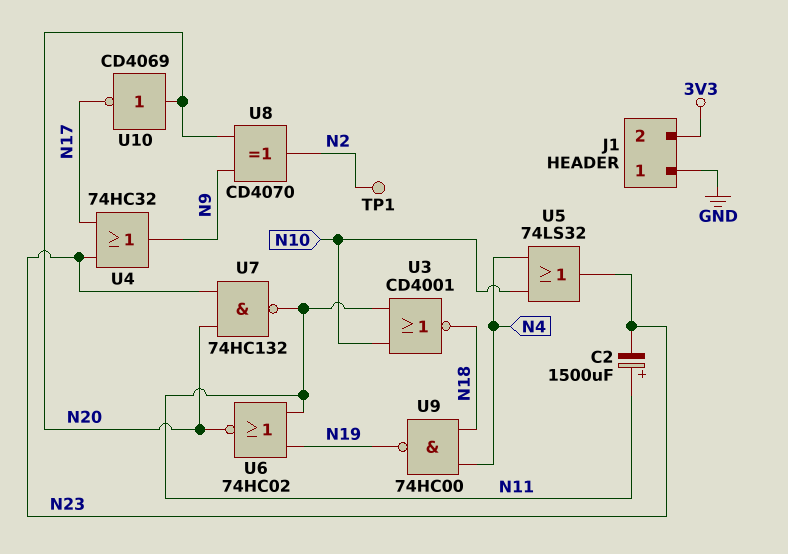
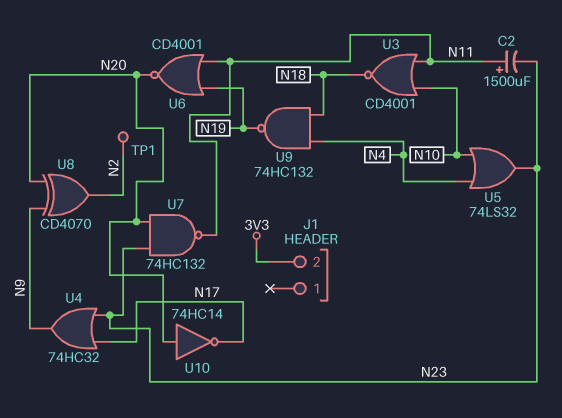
J1 pin 1: GND -> none
U6: NOR 74HC02 (in N11, in N19, out N20) -> NOR CD4001 (in N11, in N19, out N20)
U9: NAND 74HC00 (in N4, in N18, out N19) -> NAND 74HC132 (in N4, in N18, out N19)
U10: NOT CD4069 (in N20, out N17) -> NOT 74HC14 (in N20, out N17)

